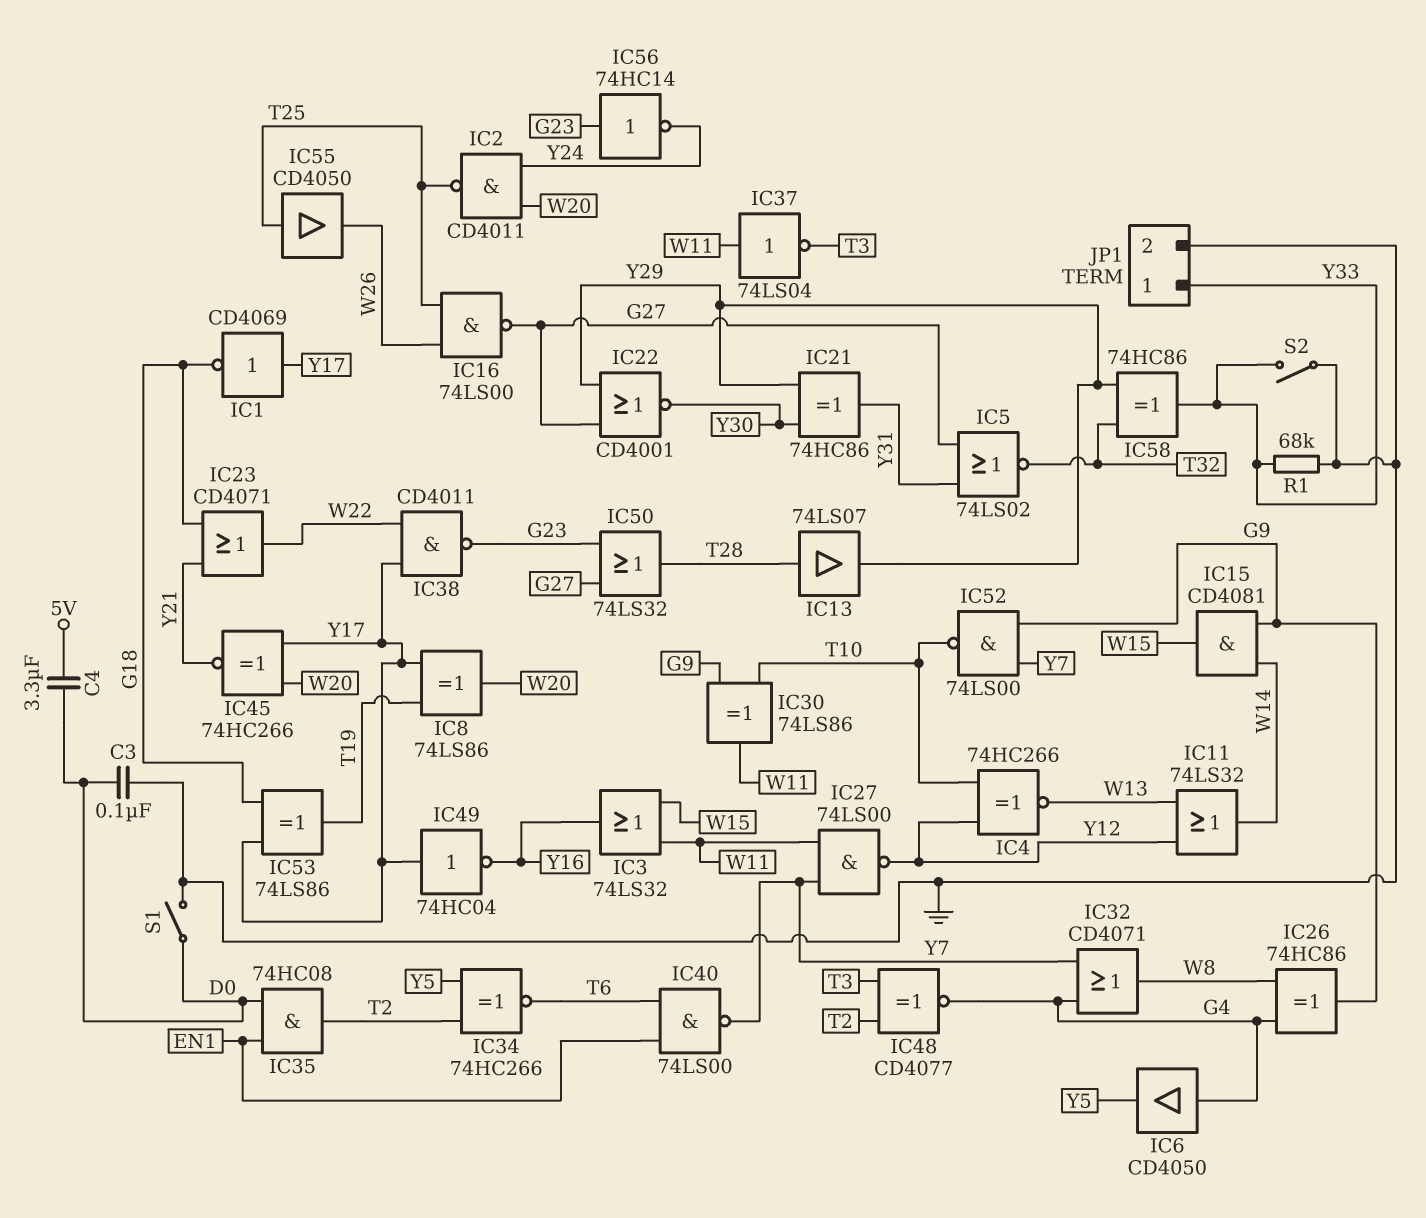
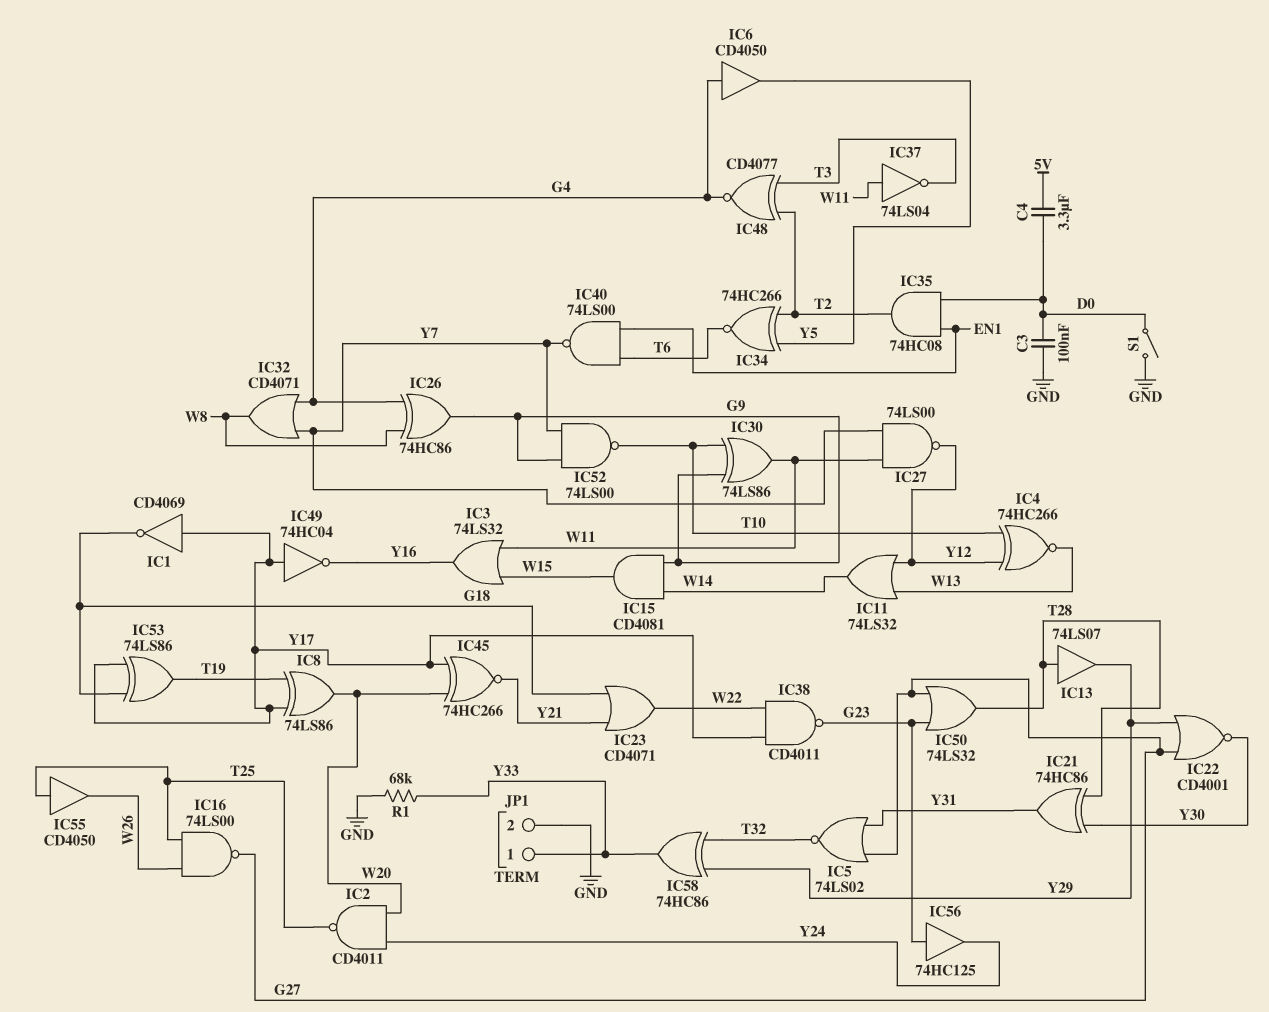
IC21: XOR 74HC86 (in Y29, in Y30, out Y31) -> XOR 74HC86 (in T28, in Y30, out Y31)
IC56: NOT 74HC14 (in G23, out Y24) -> buffer 74HC125 (in G23, out Y24)
S2: switch (GND, Y33) -> none

